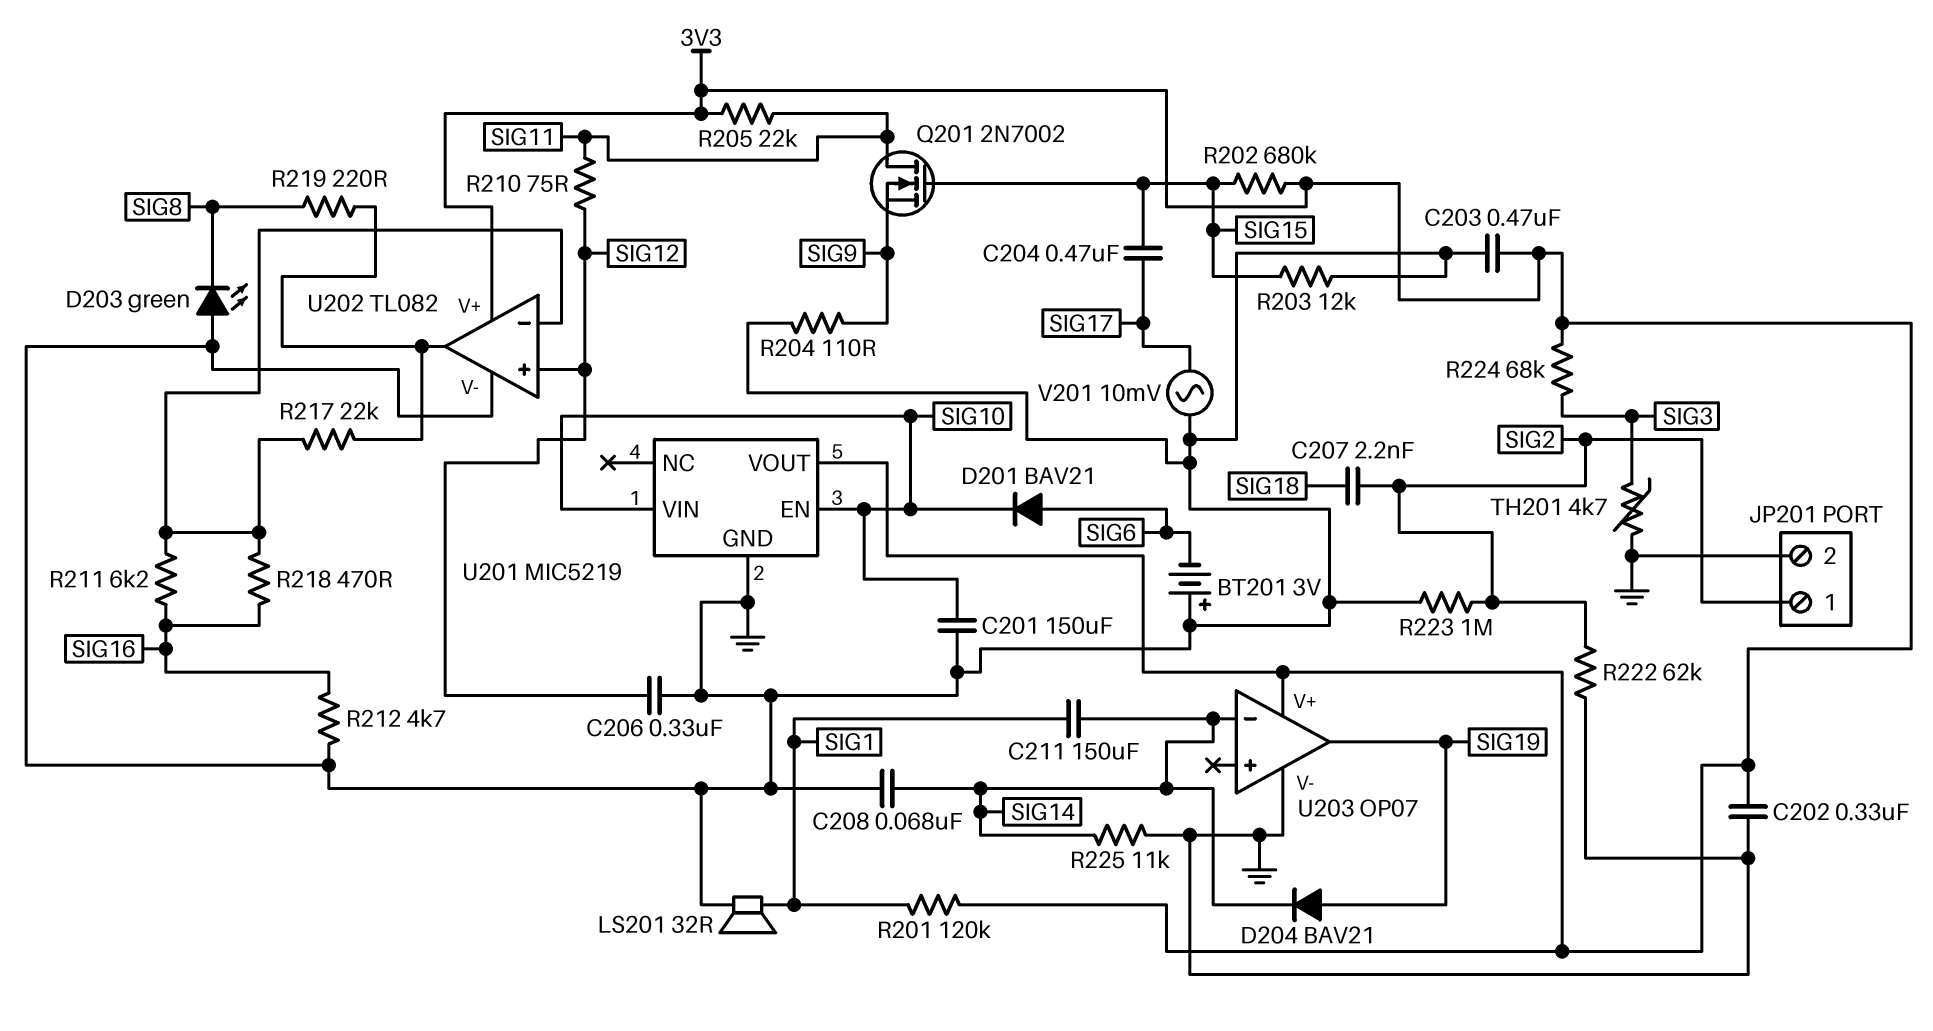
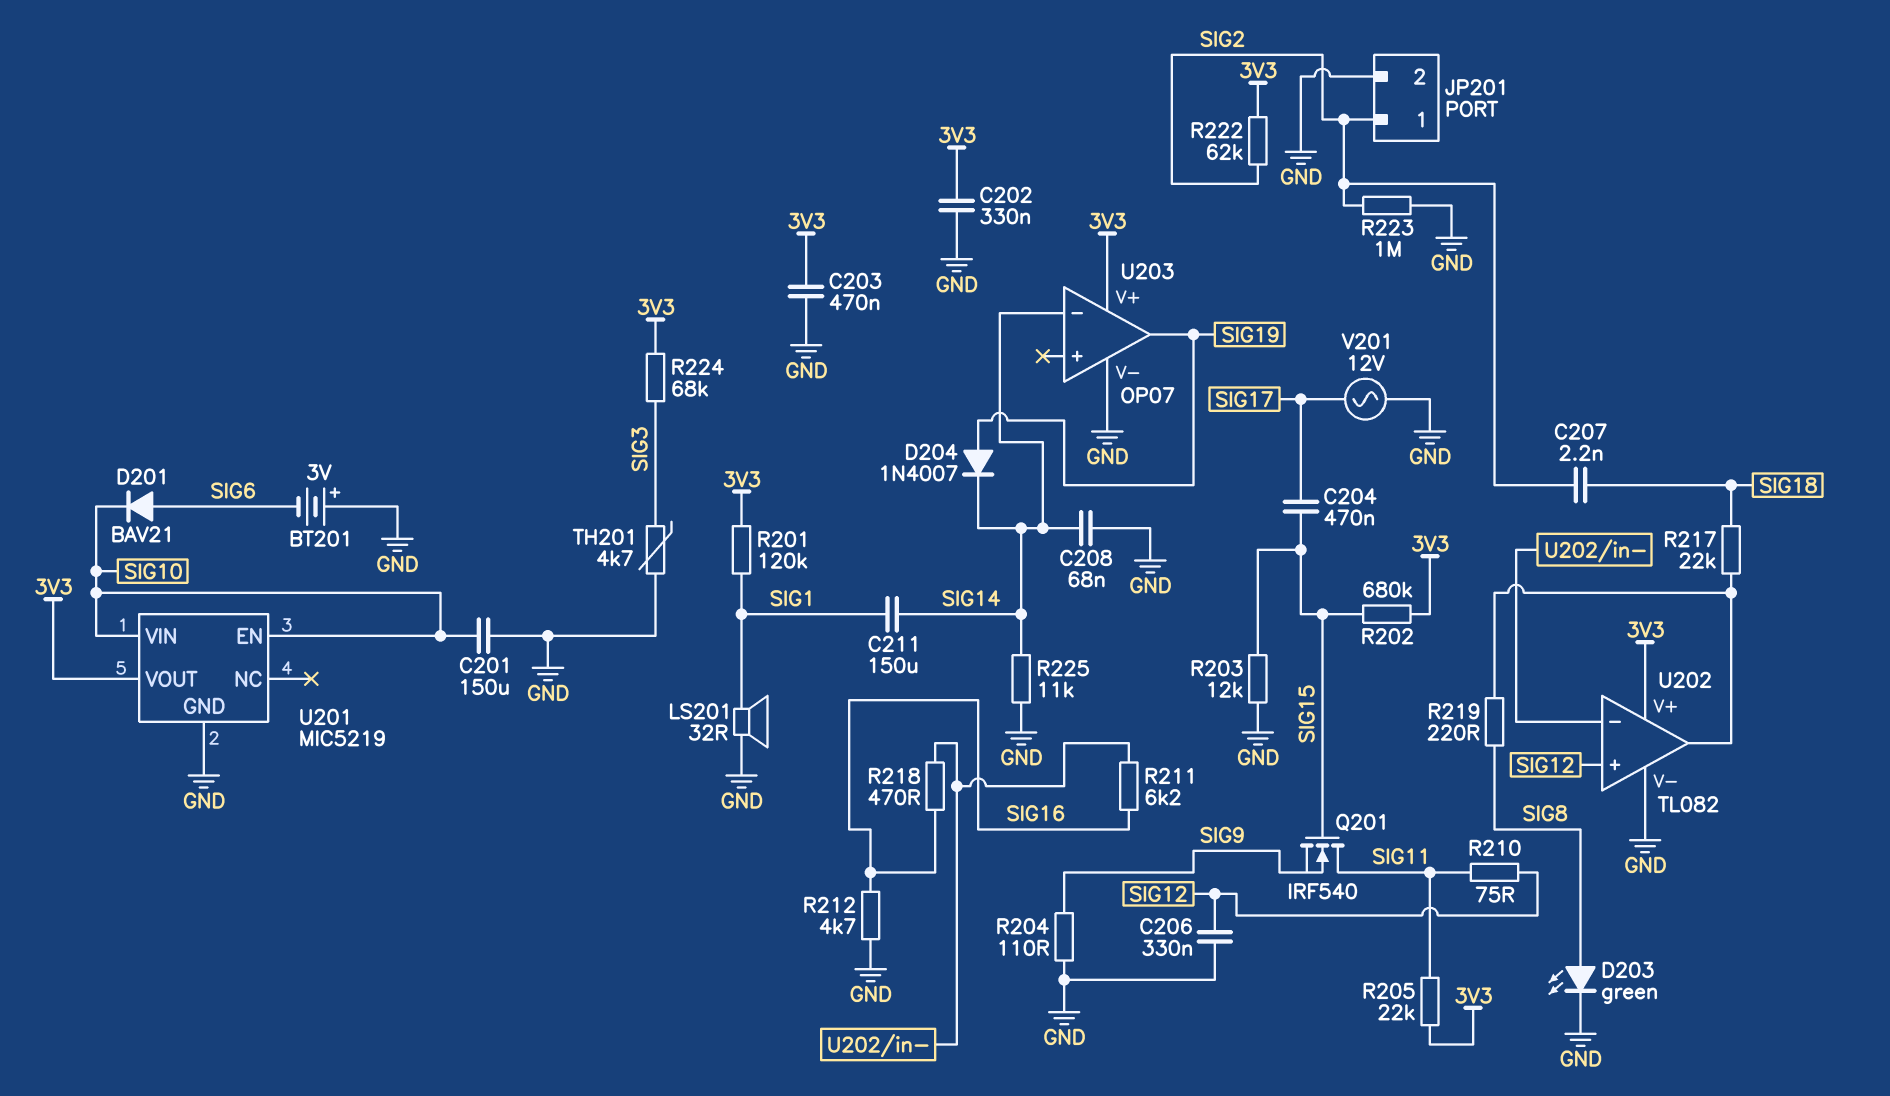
D203: LED green (A GND, K SIG8) -> LED green (A SIG8, K GND)
D204: diode BAV21 (A SIG19, K SIG14) -> diode 1N4007 (A SIG19, K SIG14)
Q201: NMOS 2N7002 (G SIG15, D SIG11, S SIG9) -> NMOS IRF540 (G SIG15, D SIG11, S SIG9)
R217: 22k (U202/in-, U202/out) -> 22k (SIG18, U202/out)
R222: 62k (GND, SIG2) -> 62k (3V3, SIG2)
V201: AC 10mV (GND, SIG17) -> AC 12V (GND, SIG17)

